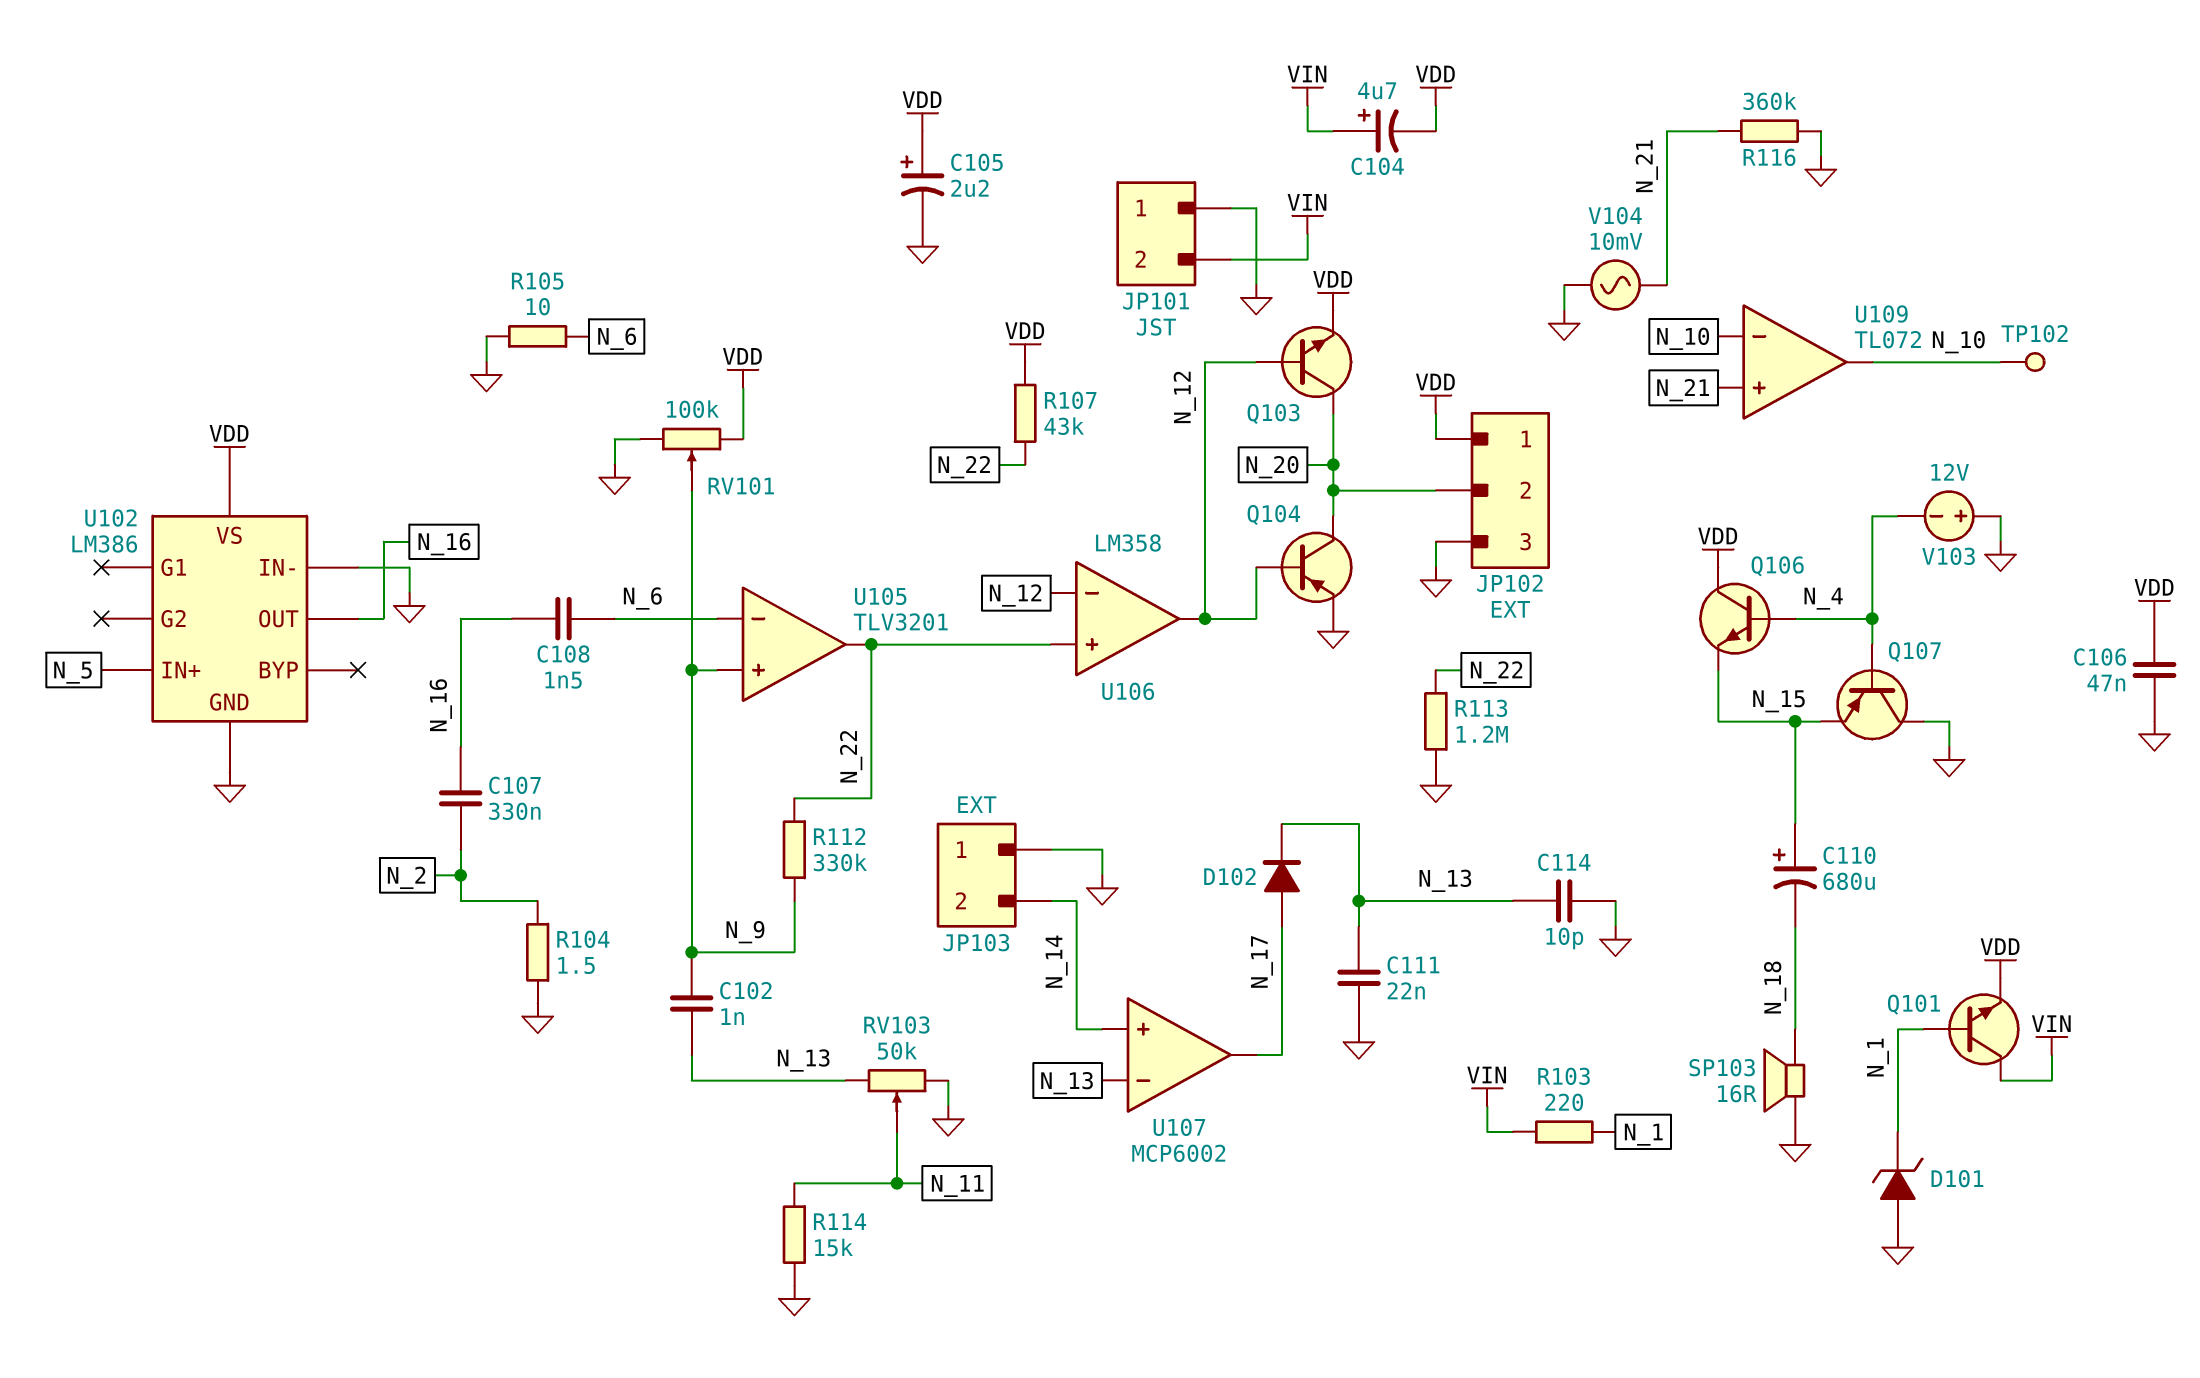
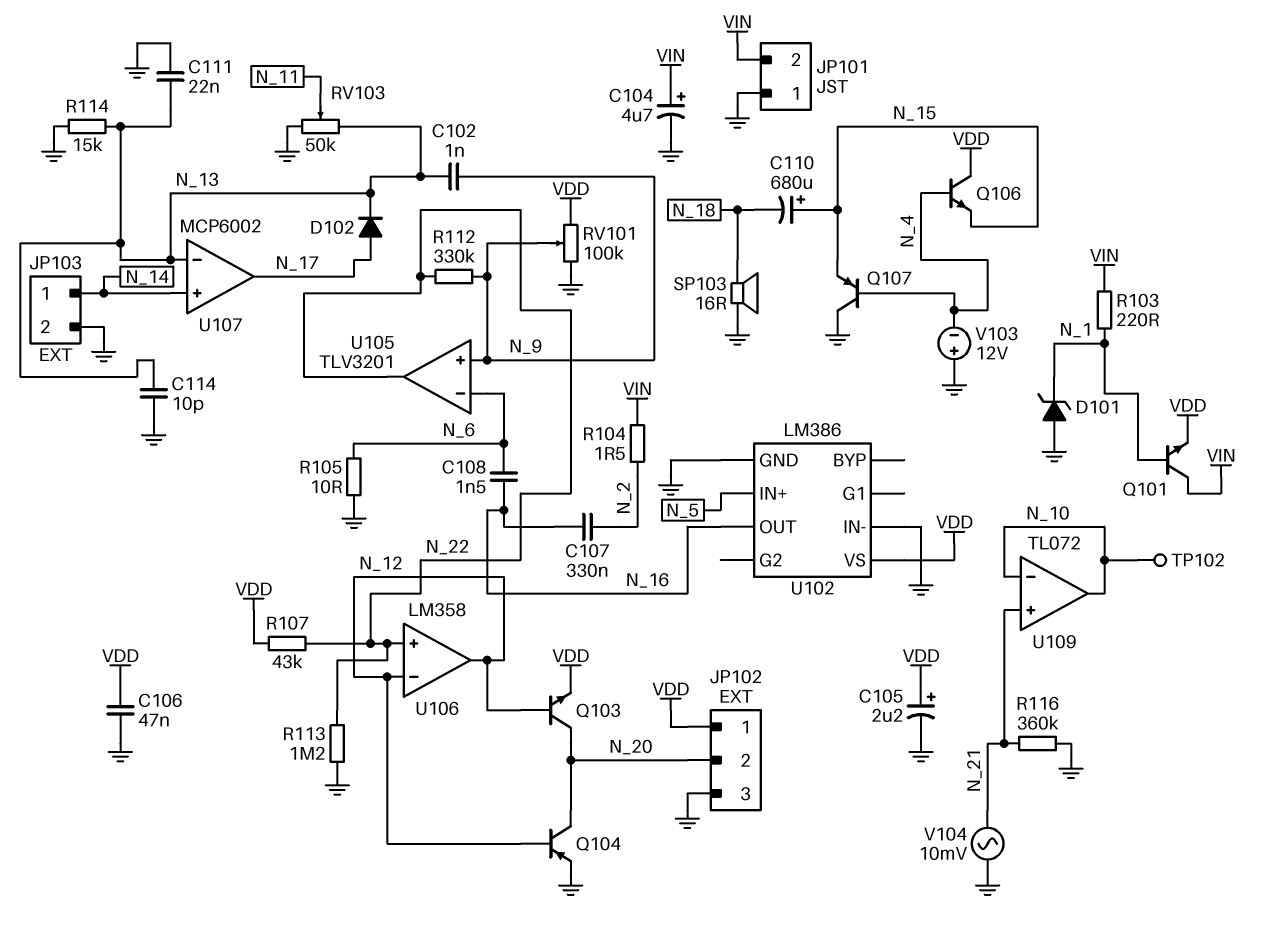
C104: 4.7uF (plus VIN, minus VDD) -> 4.7uF (plus VIN, minus GND)
JP103 pin 1: GND -> N_14
JP103 pin 2: N_14 -> GND
R104: 1.5 (GND, N_2) -> 1.5 (N_2, VIN)
R114: 15k (GND, N_11) -> 15k (GND, N_13)

